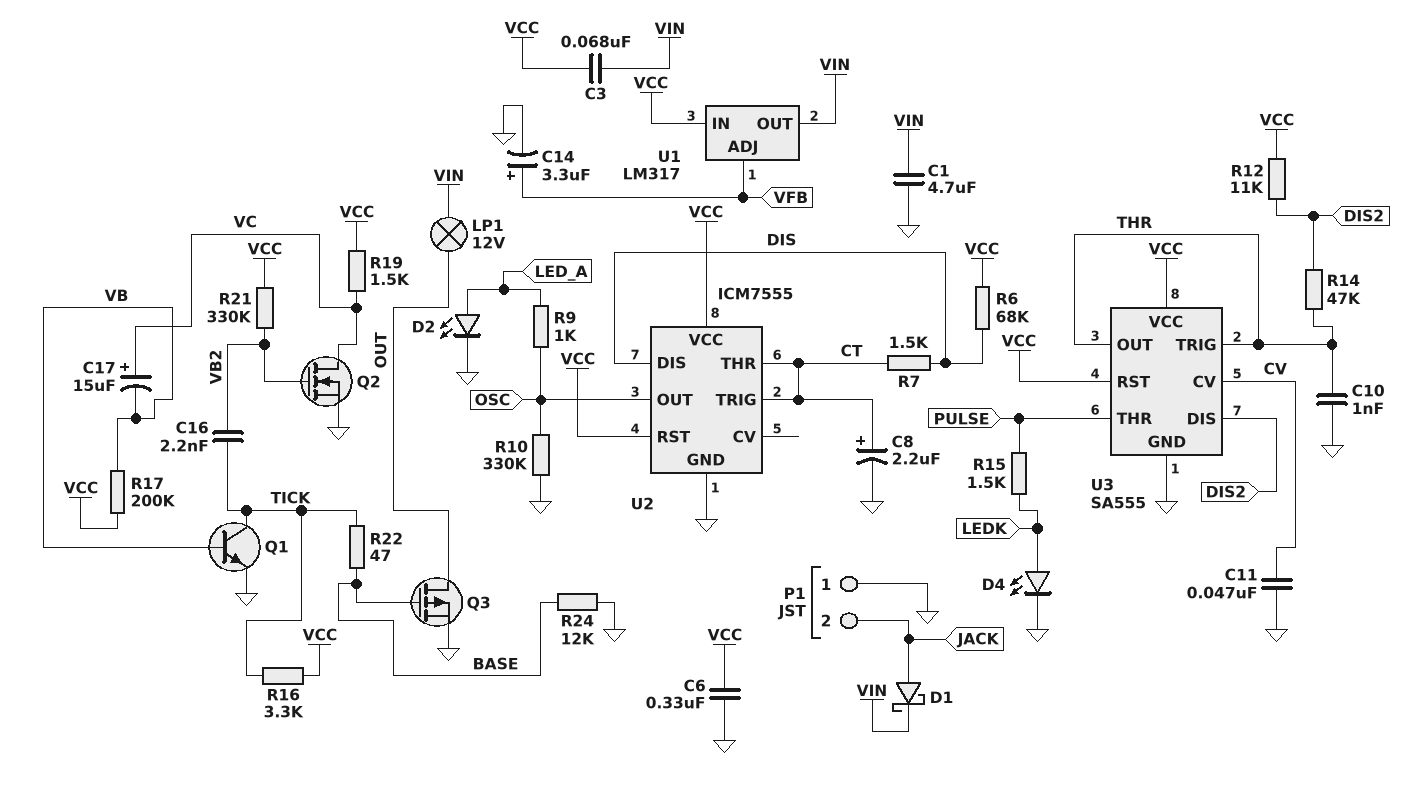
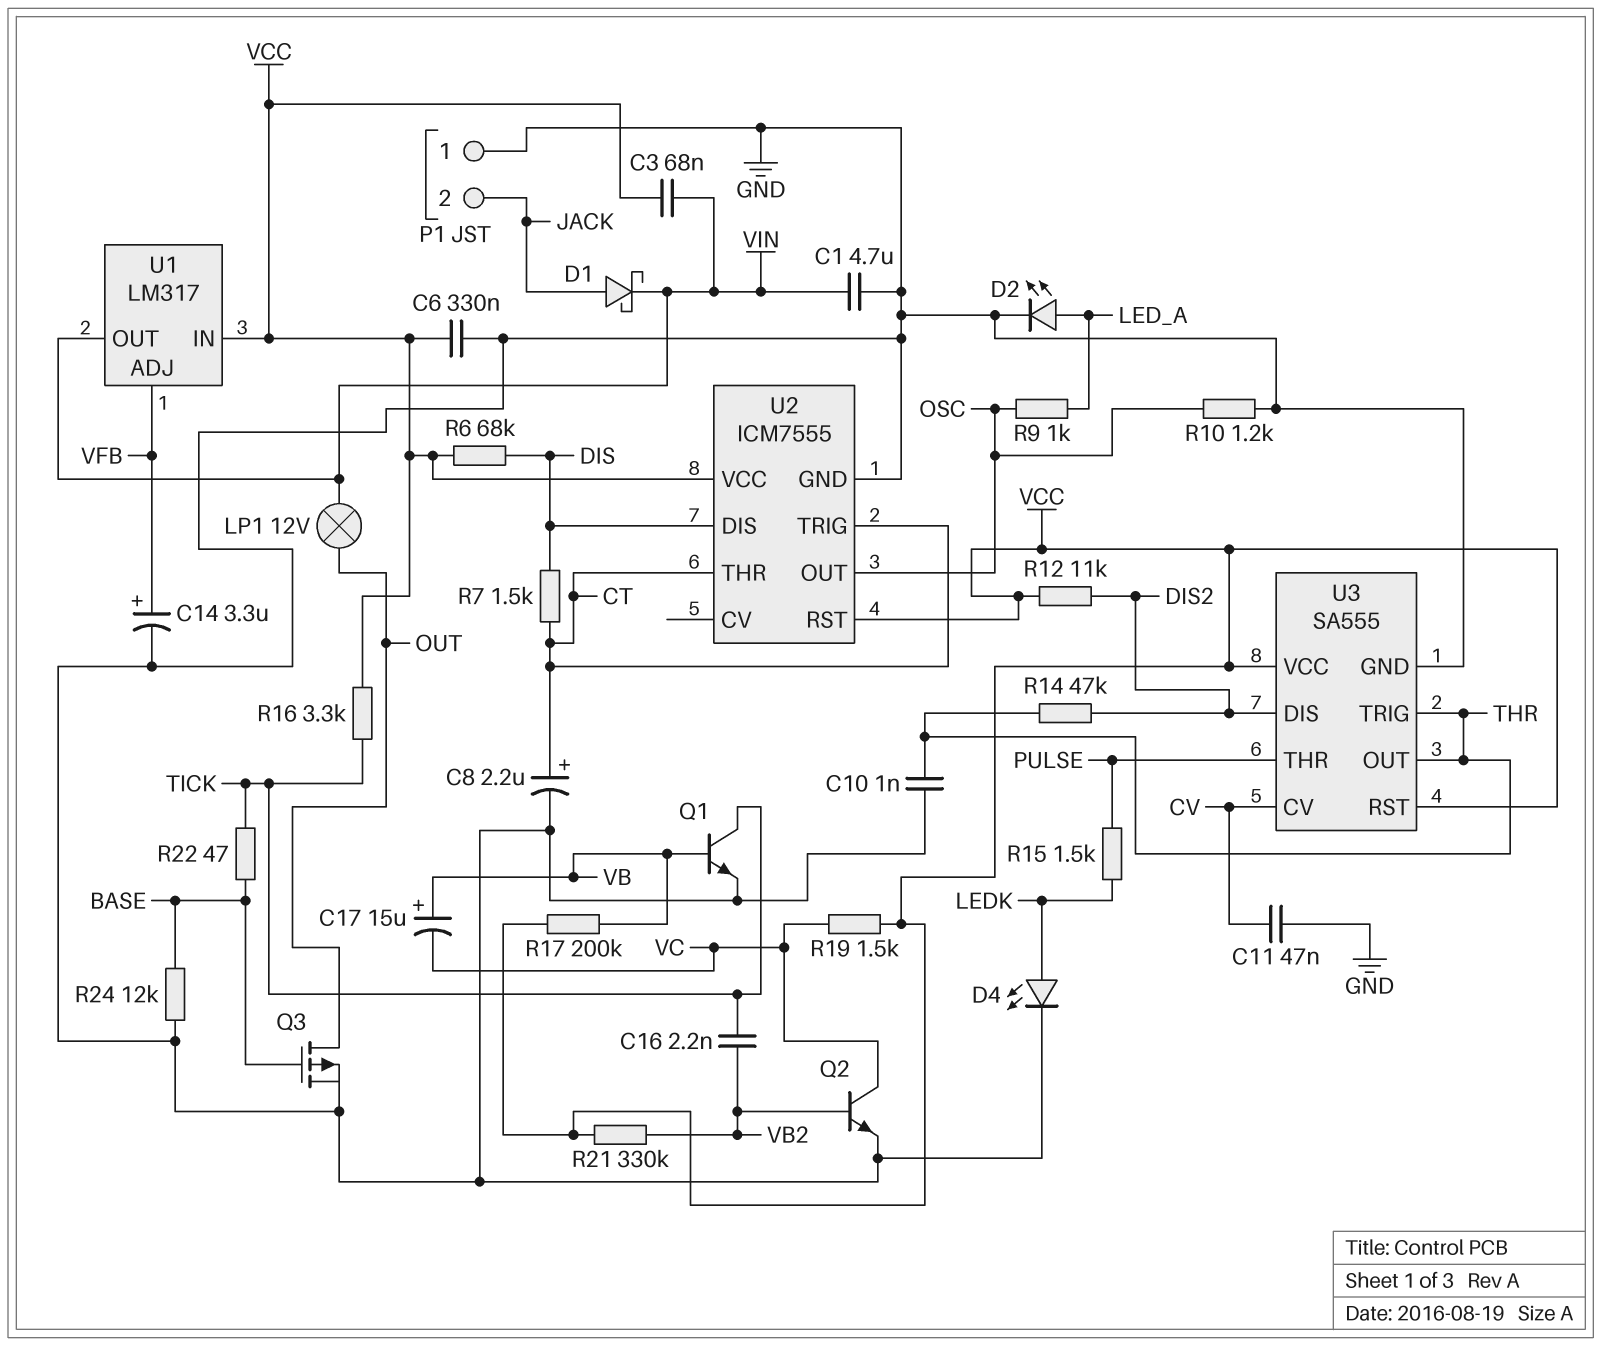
C17: 15uF (plus VC, minus VB) -> 15uF (plus VB, minus VC)
Q2: NMOS (G VB2, D VC, S GND) -> NPN (B VB2, C VC, E GND)
R10: 330k (GND, OSC) -> 1.2k (GND, OSC)

